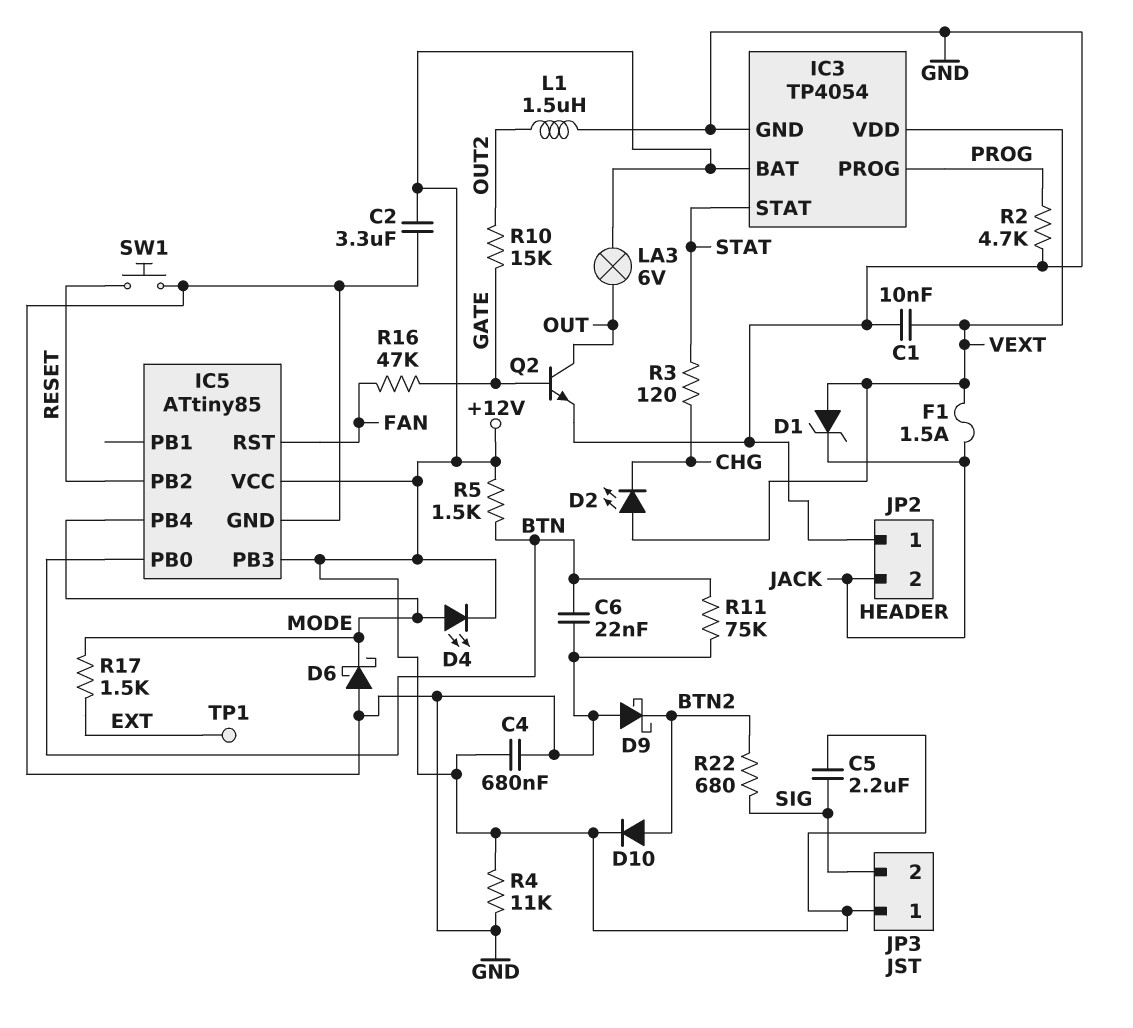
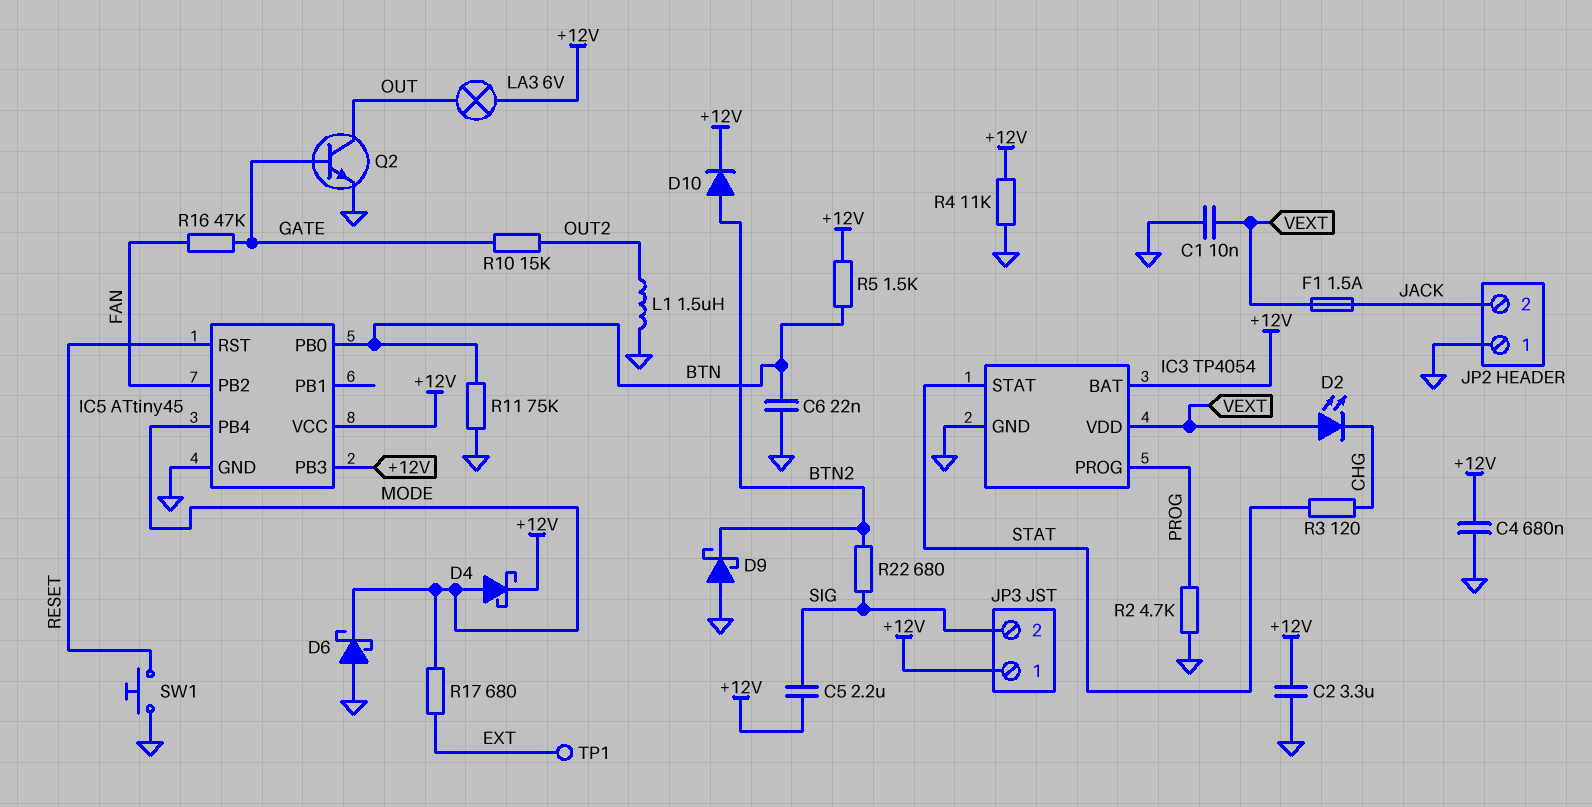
D1: zener (A VEXT, K JACK) -> none
D4: LED (A MODE, K +12V) -> schottky (A MODE, K +12V)
IC5: ATtiny85 -> ATtiny45
IC5 pin PB2: RESET -> FAN
IC5 pin RST: FAN -> RESET
R17: 1.5k (EXT, MODE) -> 680 (EXT, MODE)

